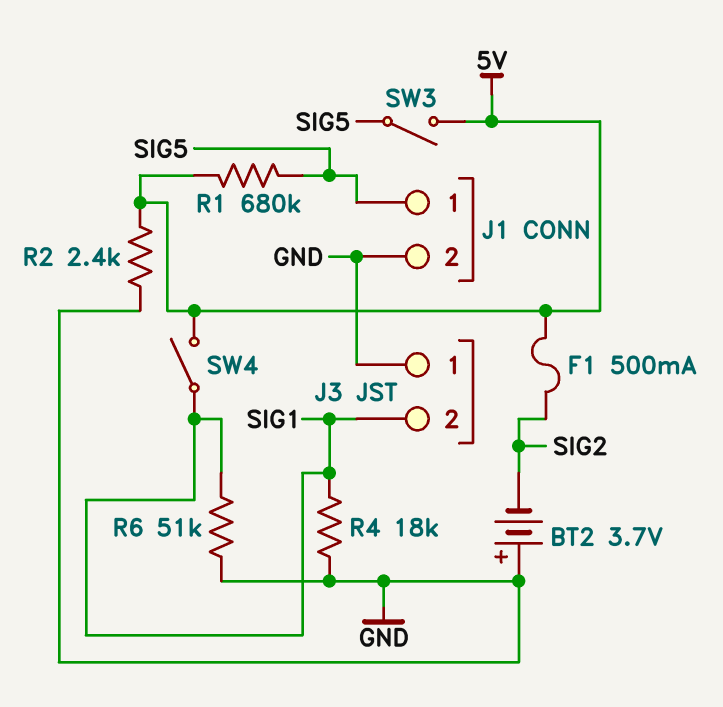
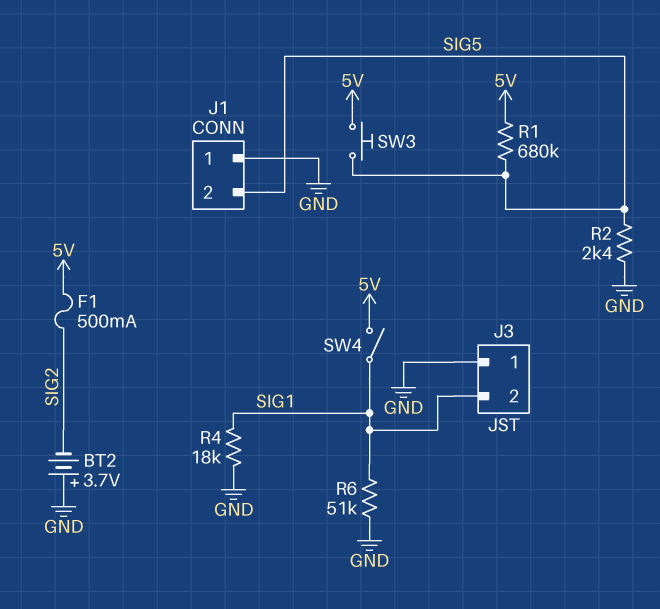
J1 pin 1: SIG5 -> GND
J1 pin 2: GND -> SIG5
R2: 2.4k (5V, GND) -> 2.4k (GND, SIG5)
SW3: switch (5V, SIG5) -> button (5V, SIG5)

